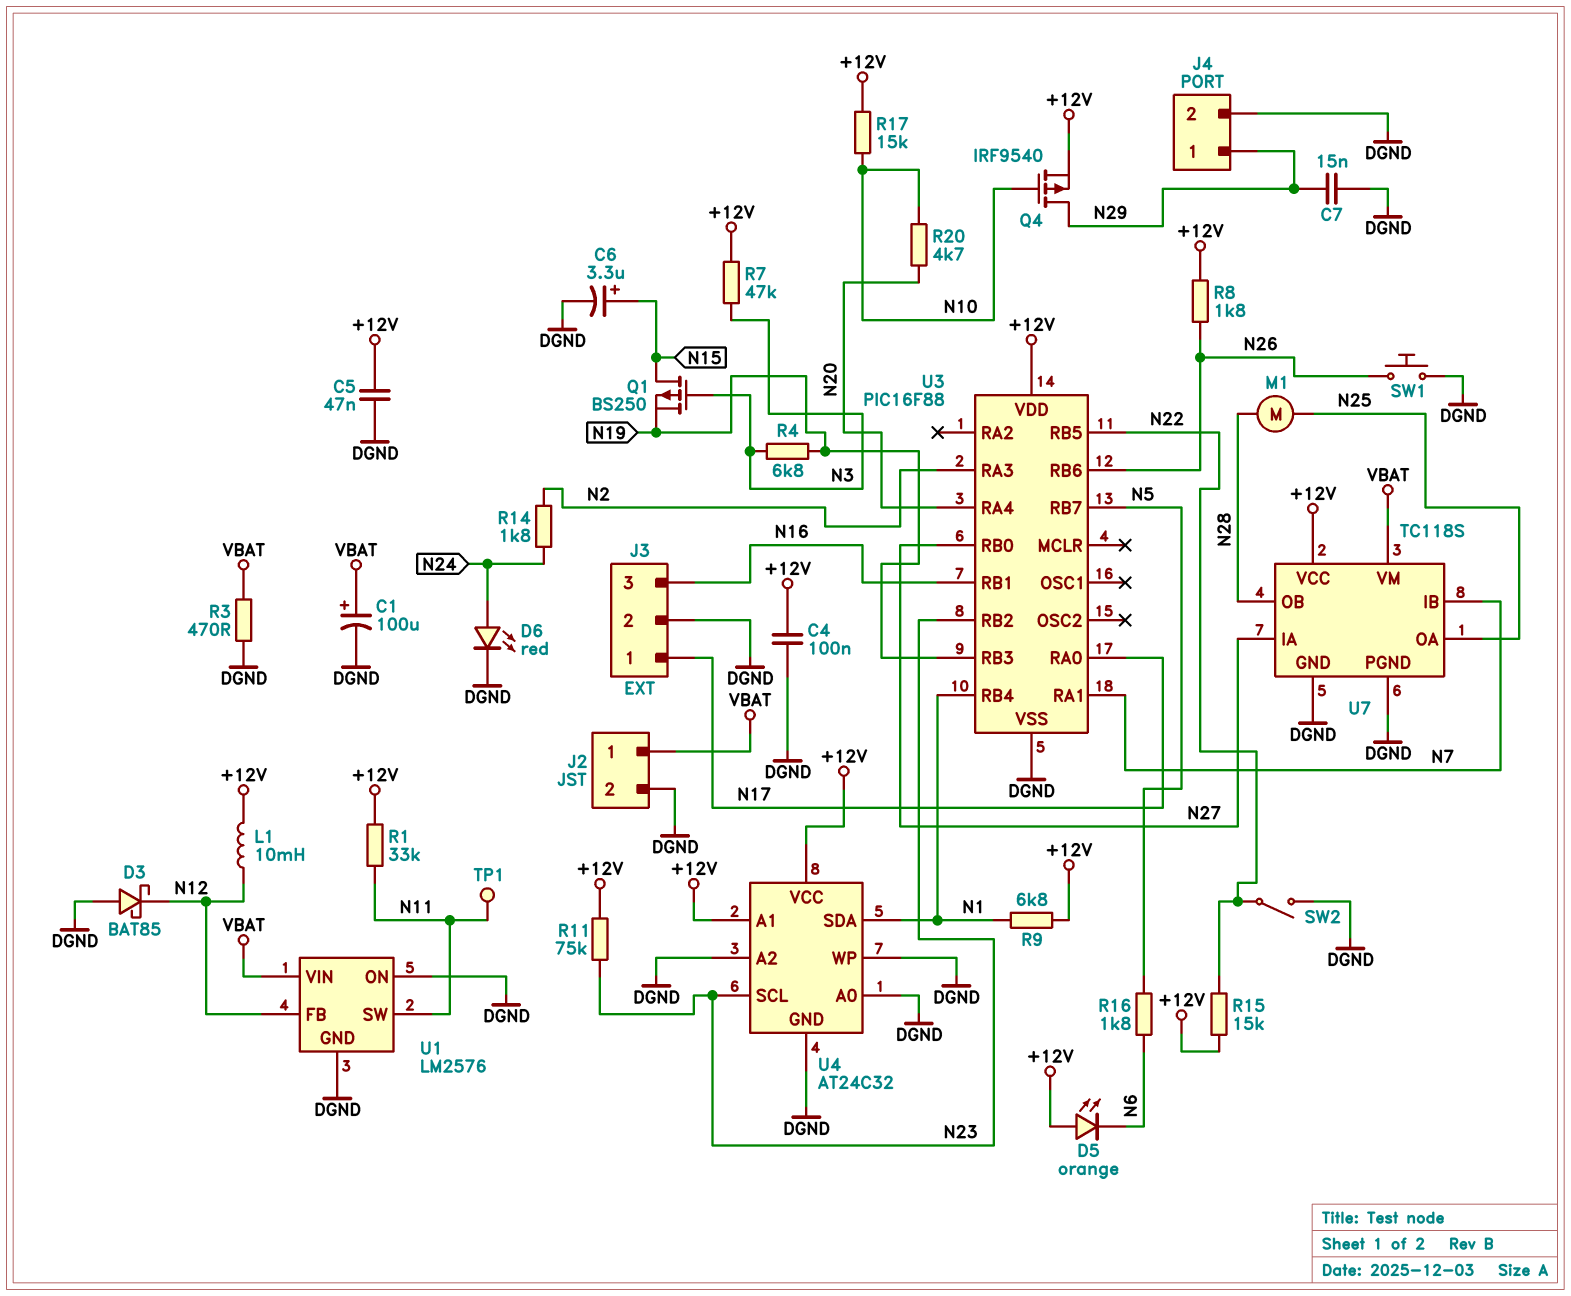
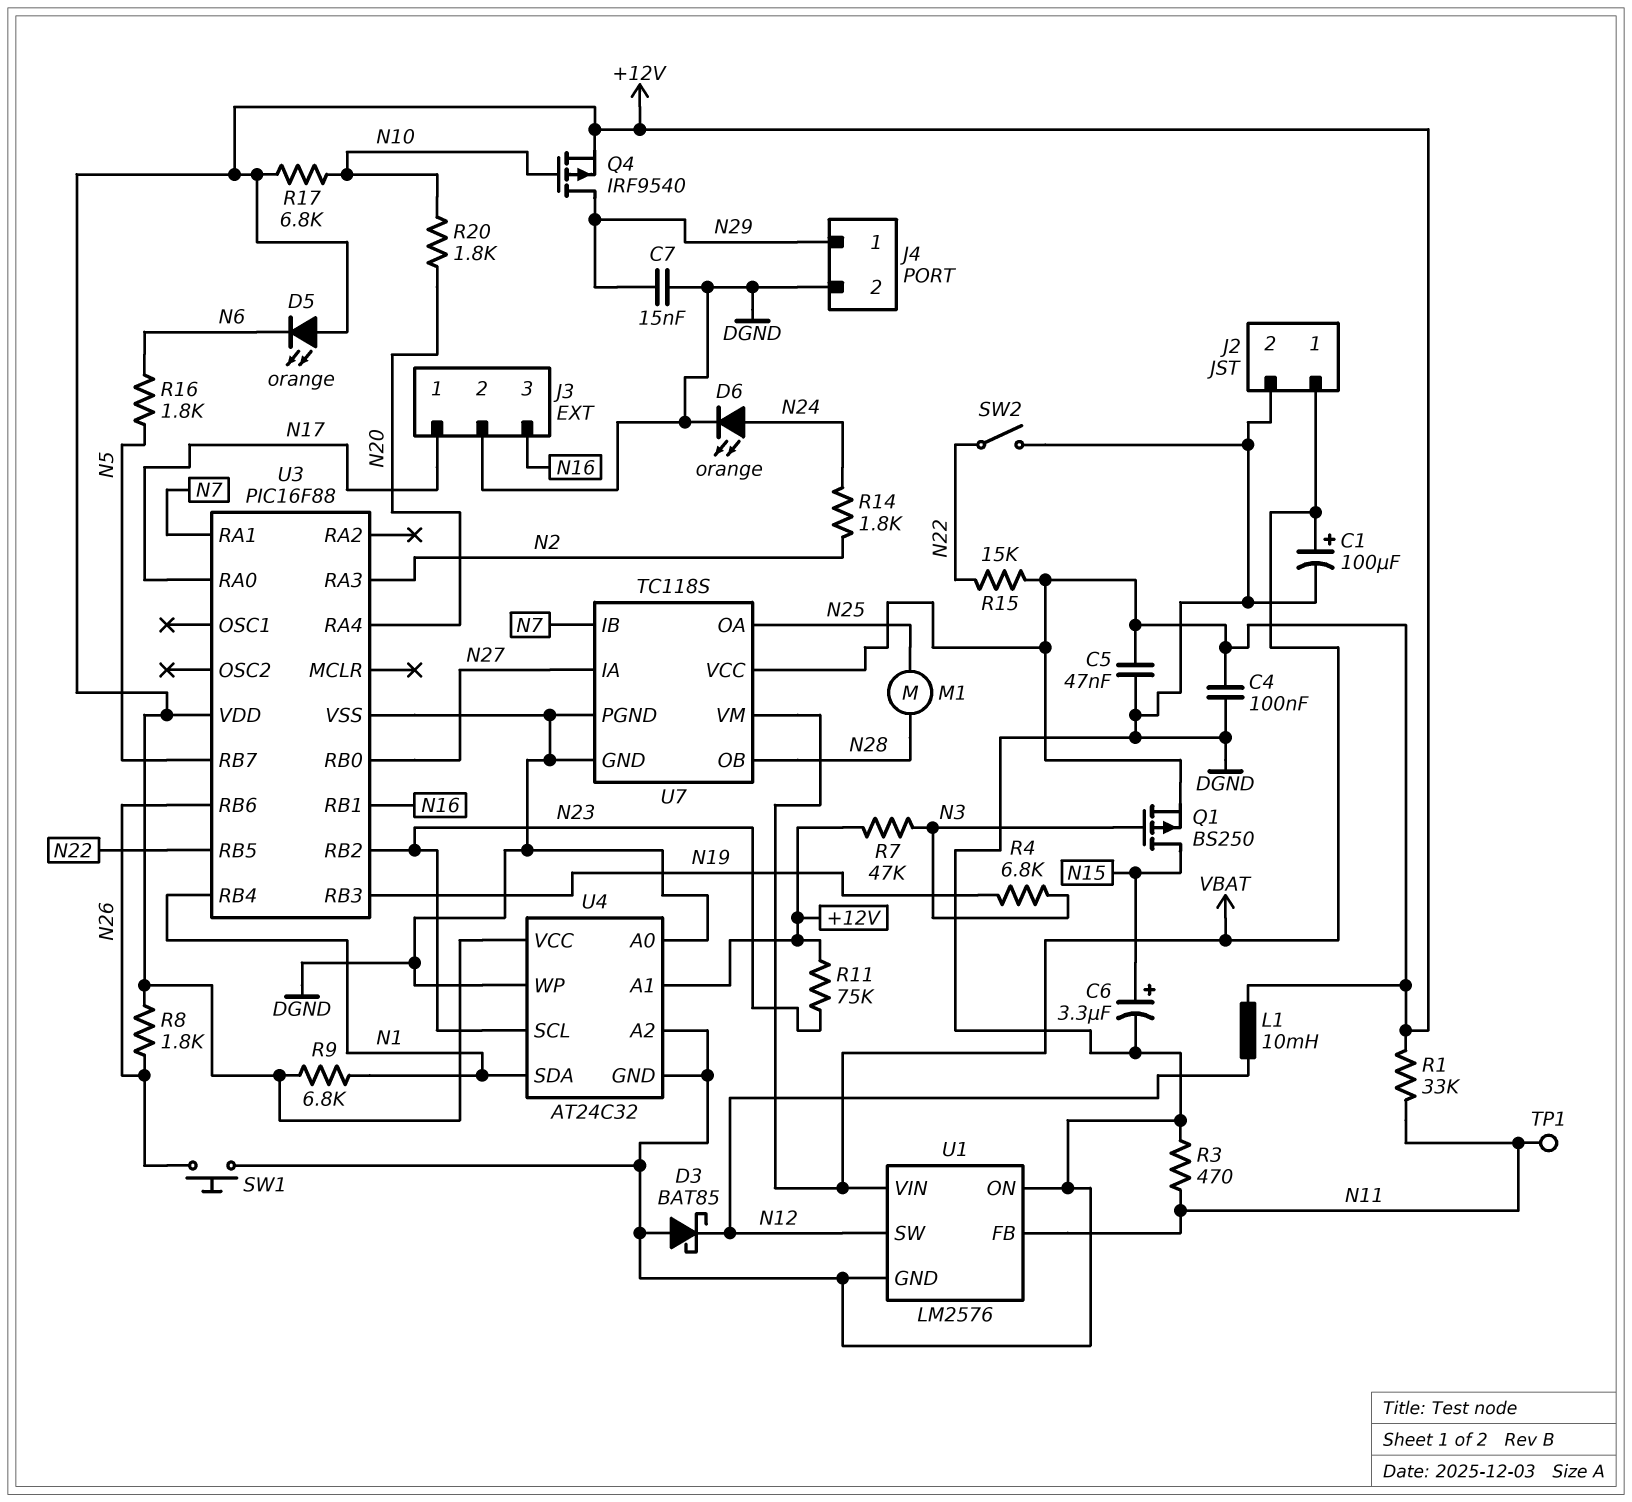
D6: LED red (A N24, K DGND) -> LED orange (A N24, K DGND)
Q1: PMOS BS250 (G N3, D N15, S N19) -> PMOS BS250 (G N3, D N15, S +12V)
R3: 470 (DGND, VBAT) -> 470 (DGND, N11)
R17: 15k (+12V, N10) -> 6.8k (+12V, N10)
R20: 4.7k (N10, N20) -> 1.8k (N10, N20)
U1 pin FB: N12 -> N11
U1 pin SW: N11 -> N12

